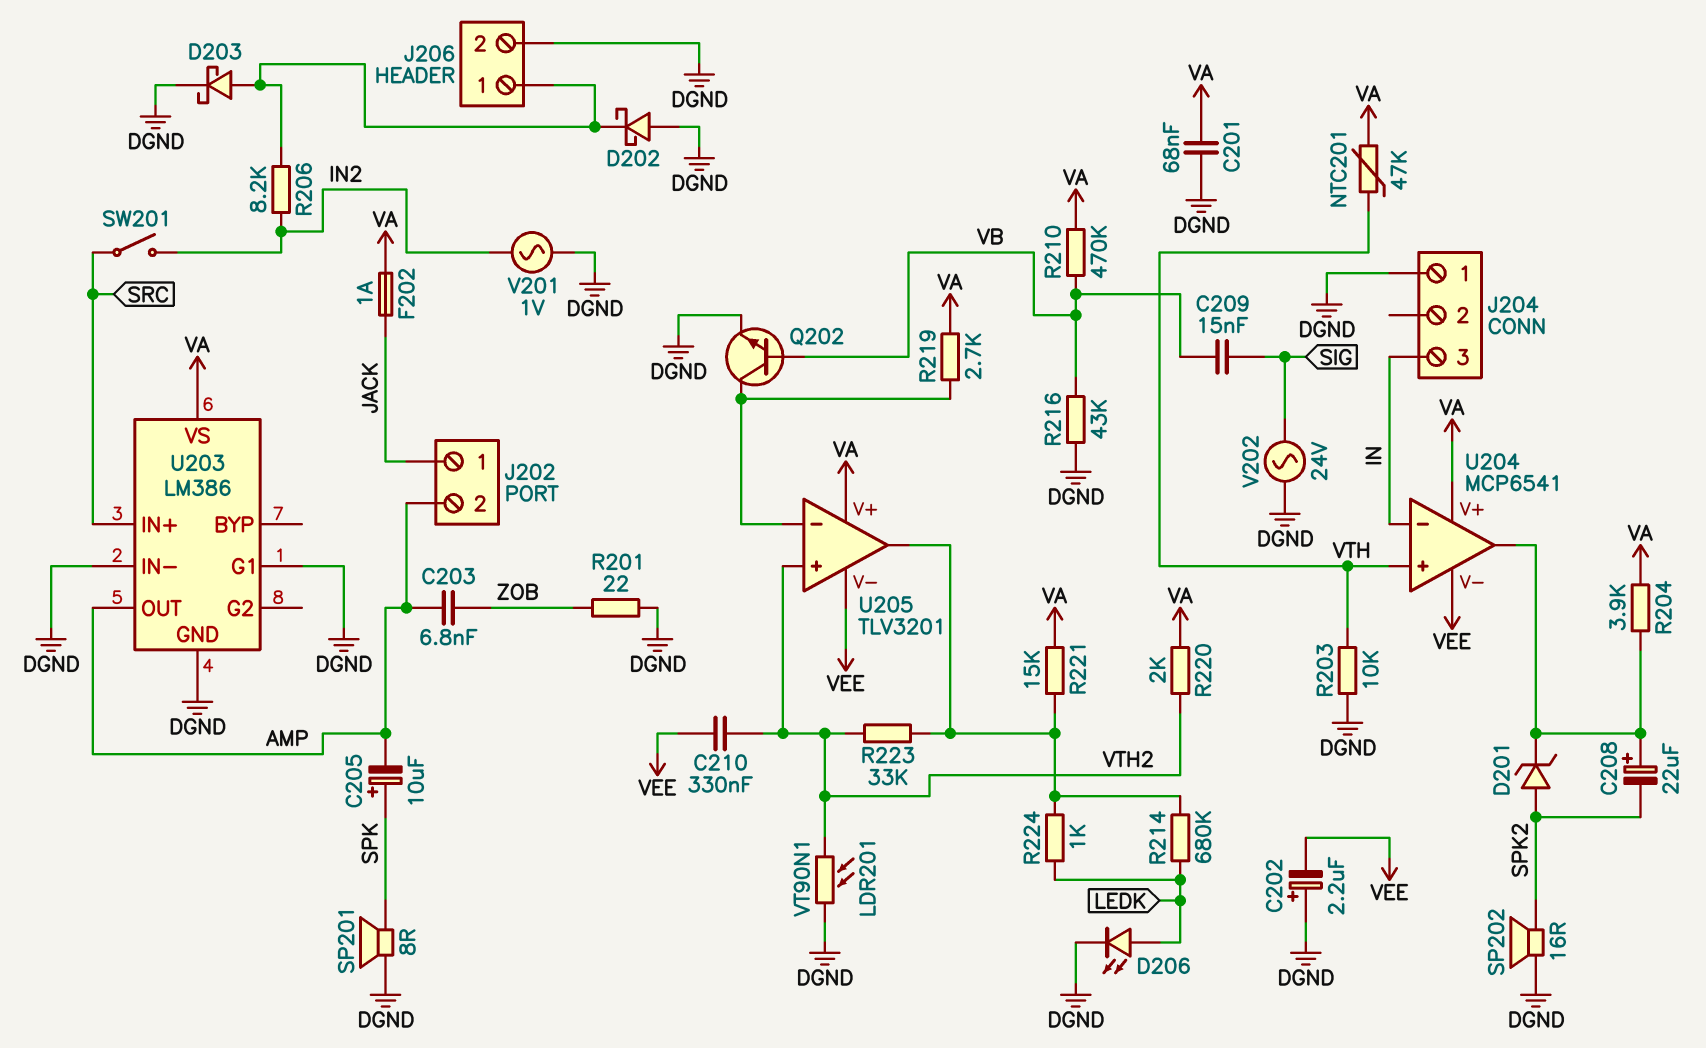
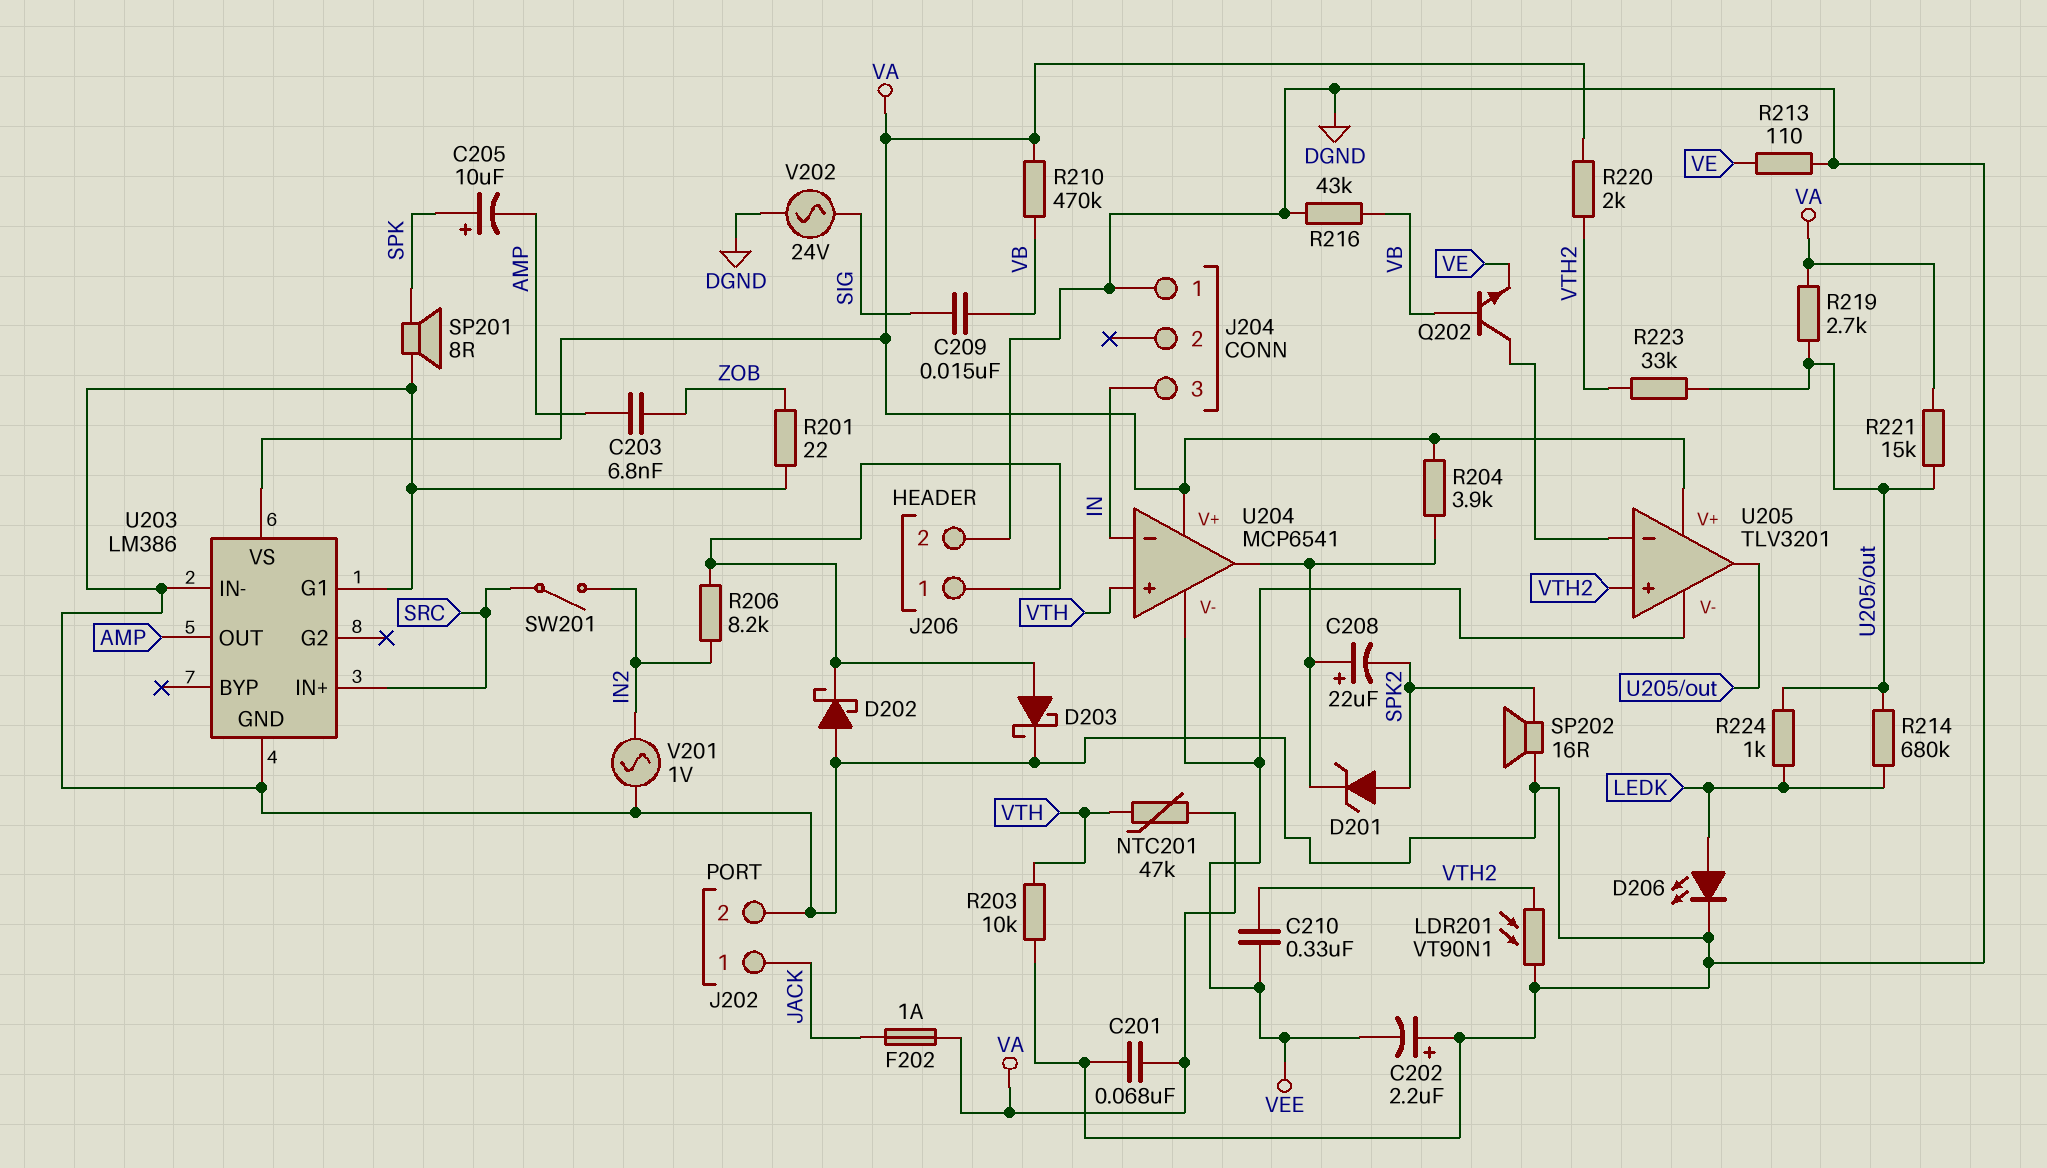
J202 pin 2: AMP -> DGND
Q202: NPN (B VB, C U205/in-, E DGND) -> NPN (B VB, C U205/in-, E VE)
R213: none -> 110 (DGND, VE)
R219: 2.7k (U205/in-, VA) -> 2.7k (U205/out, VA)

